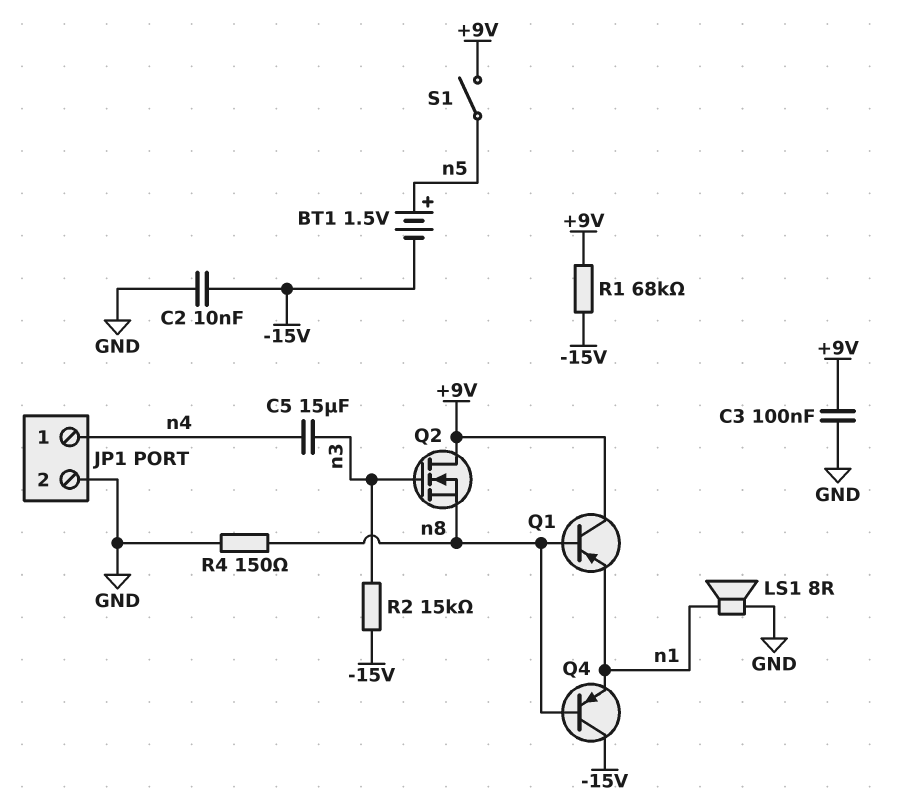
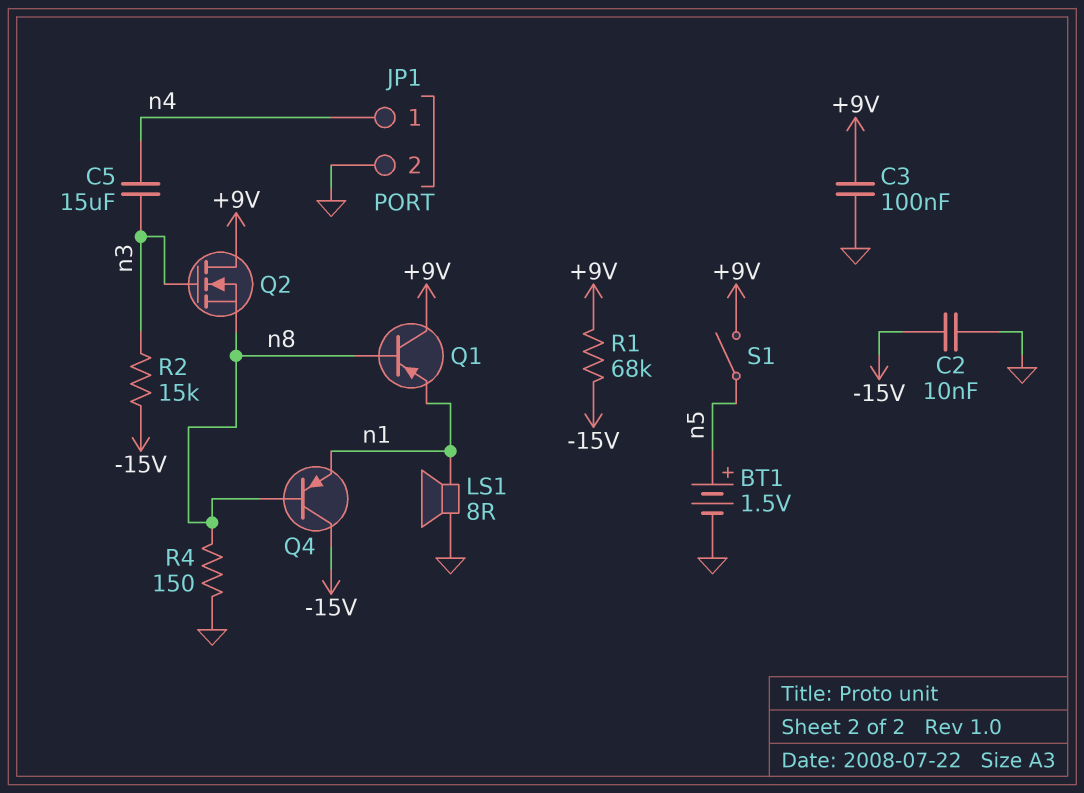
BT1: 1.5V (plus n5, minus -15V) -> 1.5V (plus n5, minus GND)

